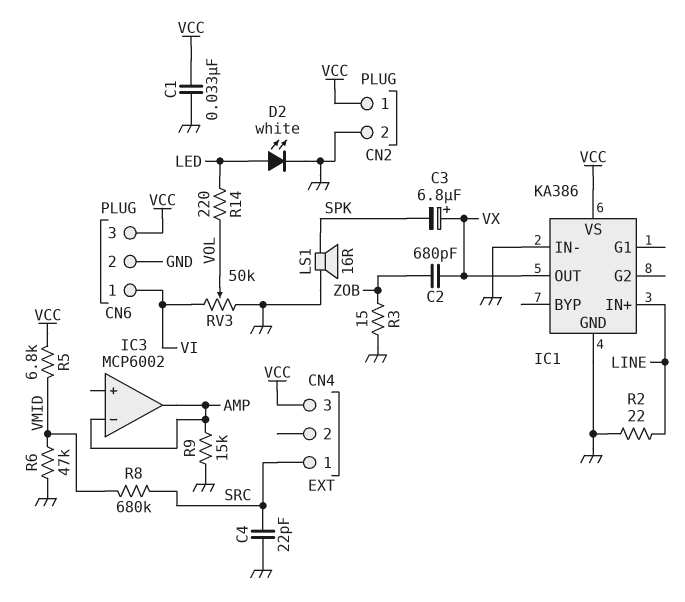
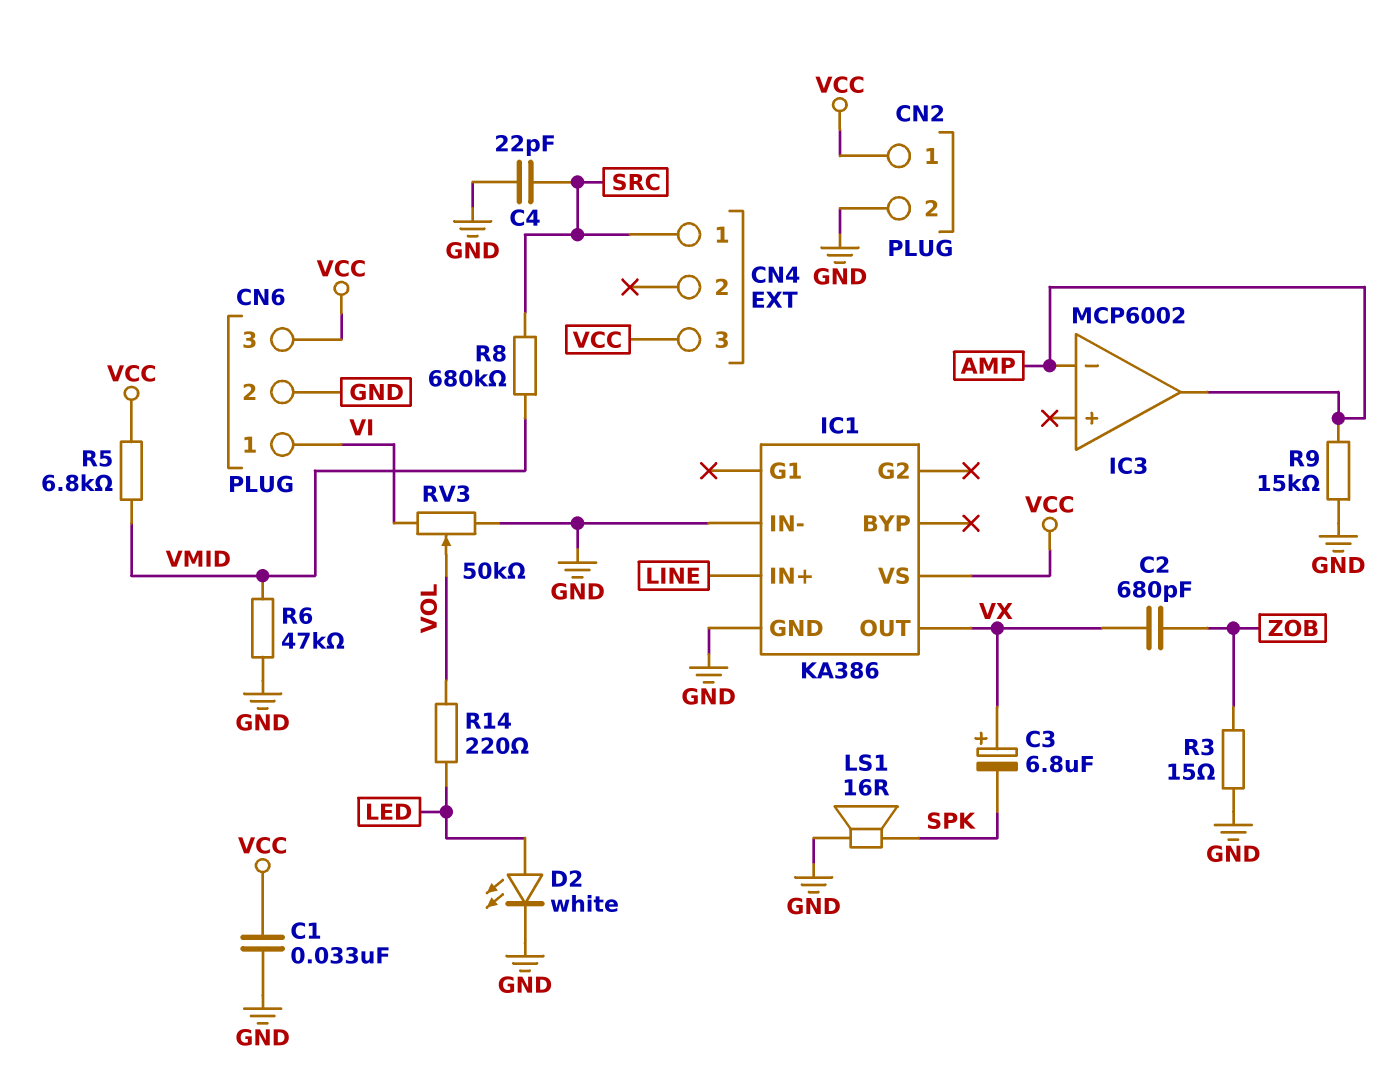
R2: 22 (GND, LINE) -> none

